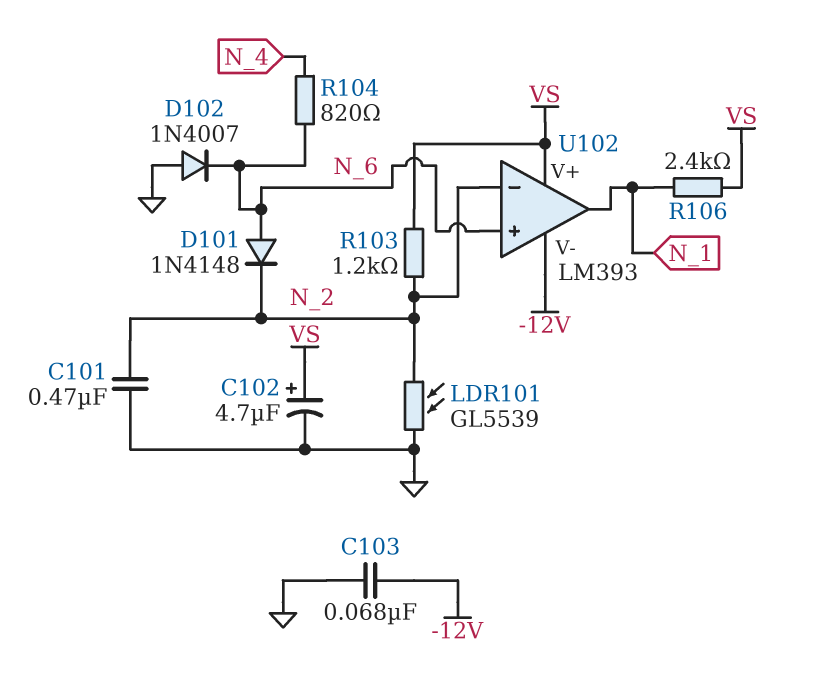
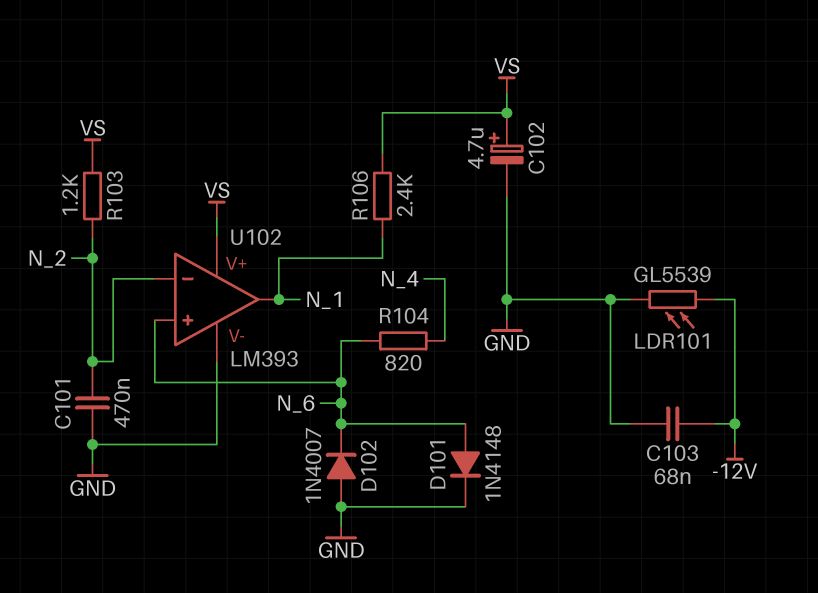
D101: diode 1N4148 (A N_6, K N_2) -> diode 1N4148 (A N_6, K GND)
LDR101: GL5539 (GND, N_2) -> GL5539 (-12V, GND)
U102 pin V-: -12V -> GND

